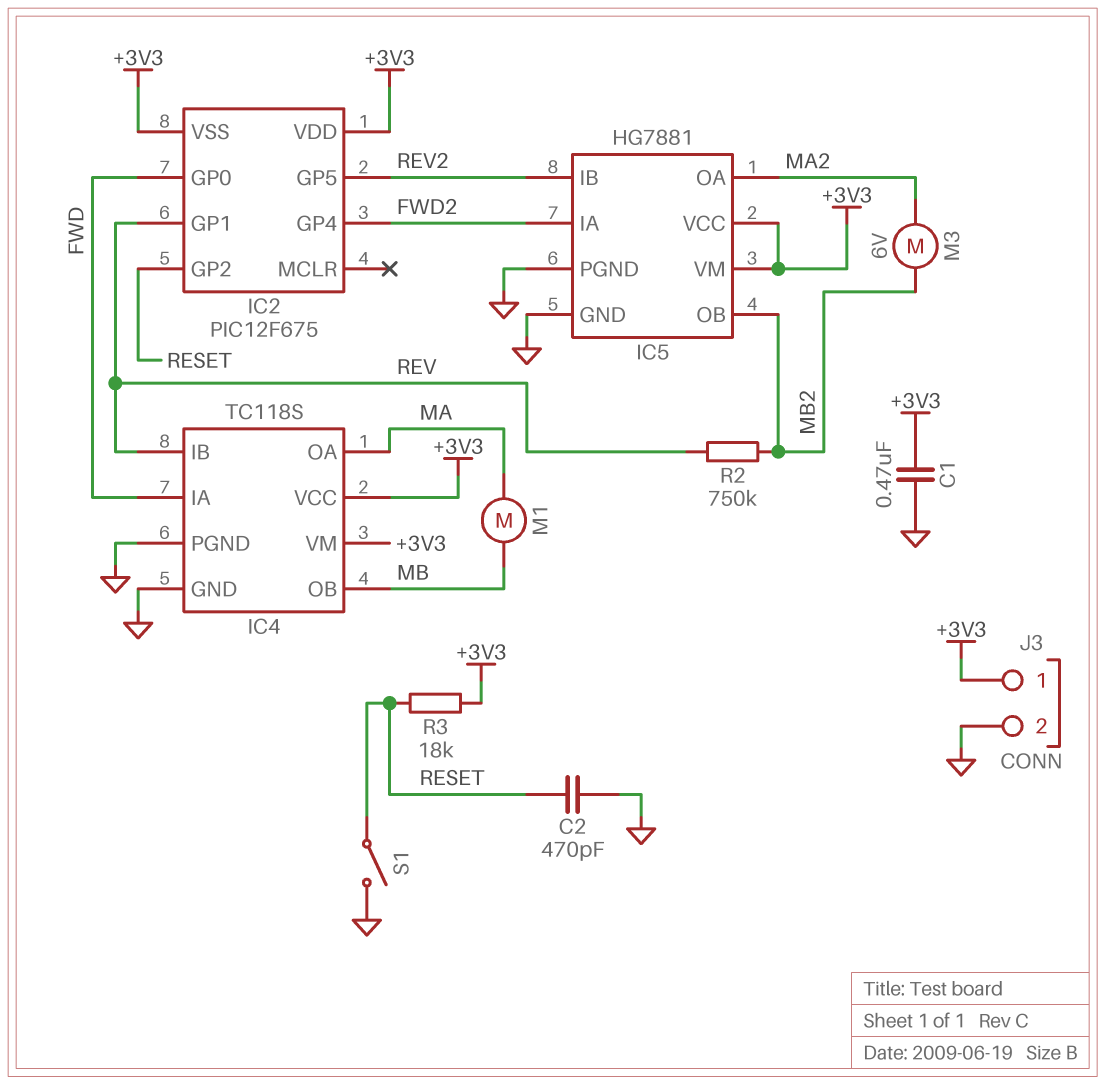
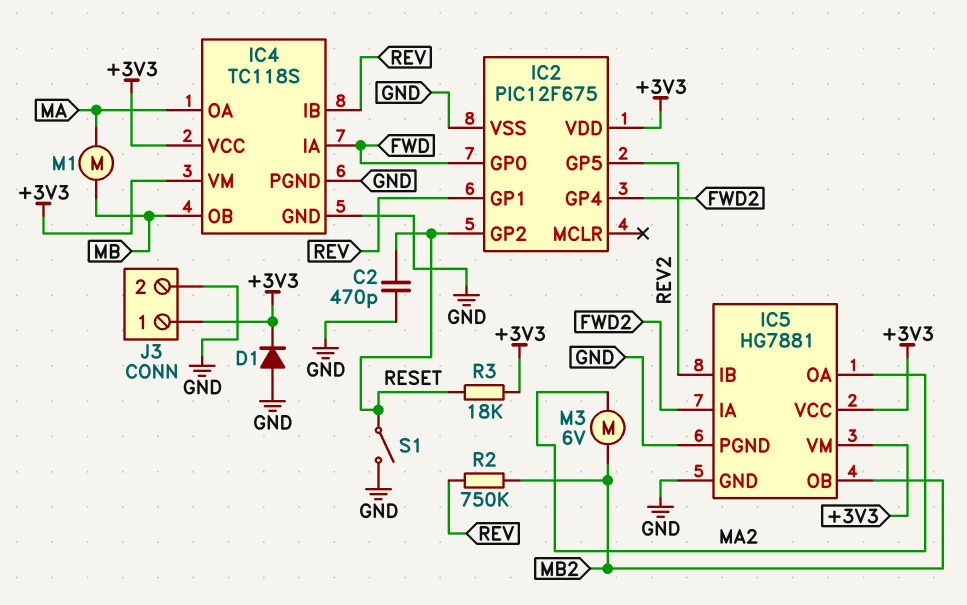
C1: 470nF (+3V3, GND) -> none
D1: none -> diode (A GND, K +3V3)
IC2 pin VSS: +3V3 -> GND

